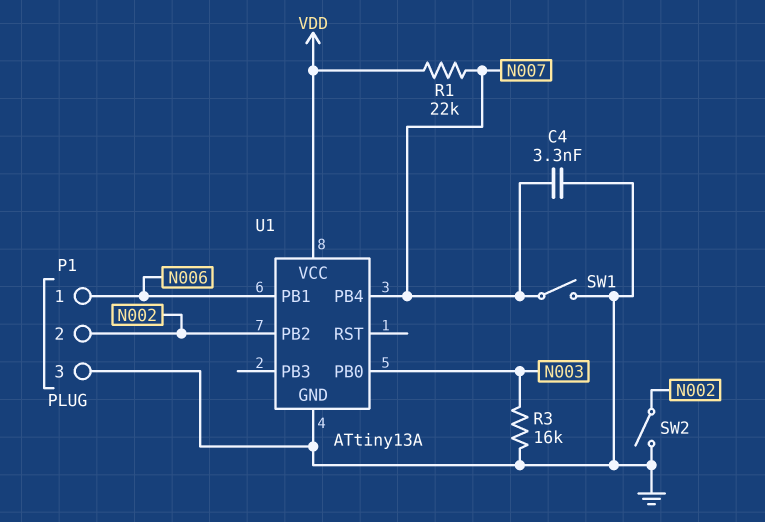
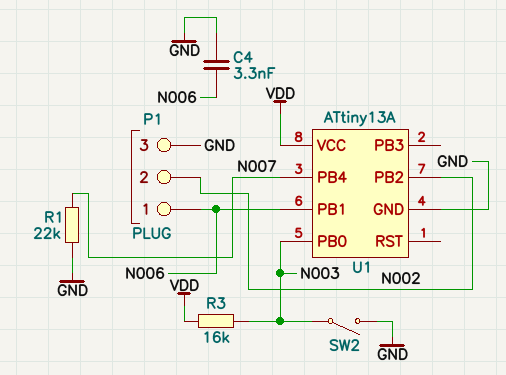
C4: 3.3nF (GND, N007) -> 3.3nF (GND, N006)
R1: 22k (N007, VDD) -> 22k (GND, N007)
R3: 16k (GND, N003) -> 16k (N003, VDD)
SW1: switch (GND, N007) -> none
SW2: switch (GND, N002) -> switch (GND, N003)

